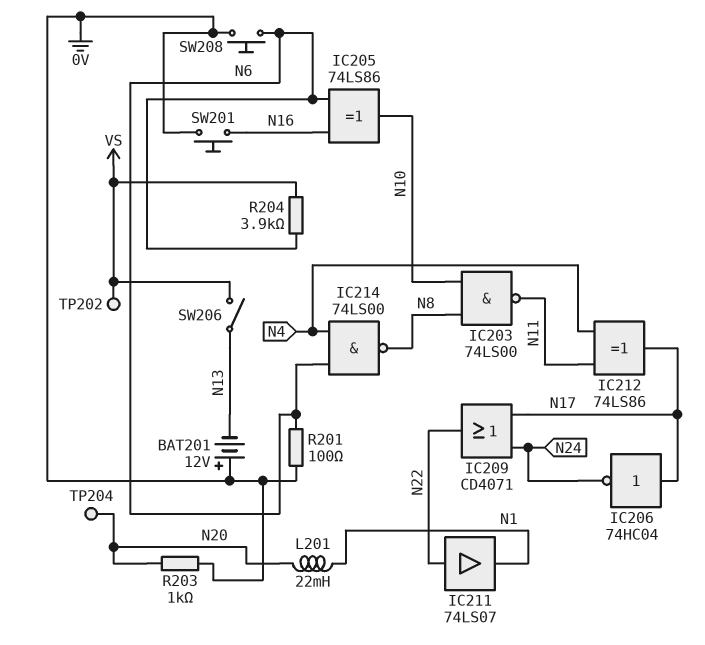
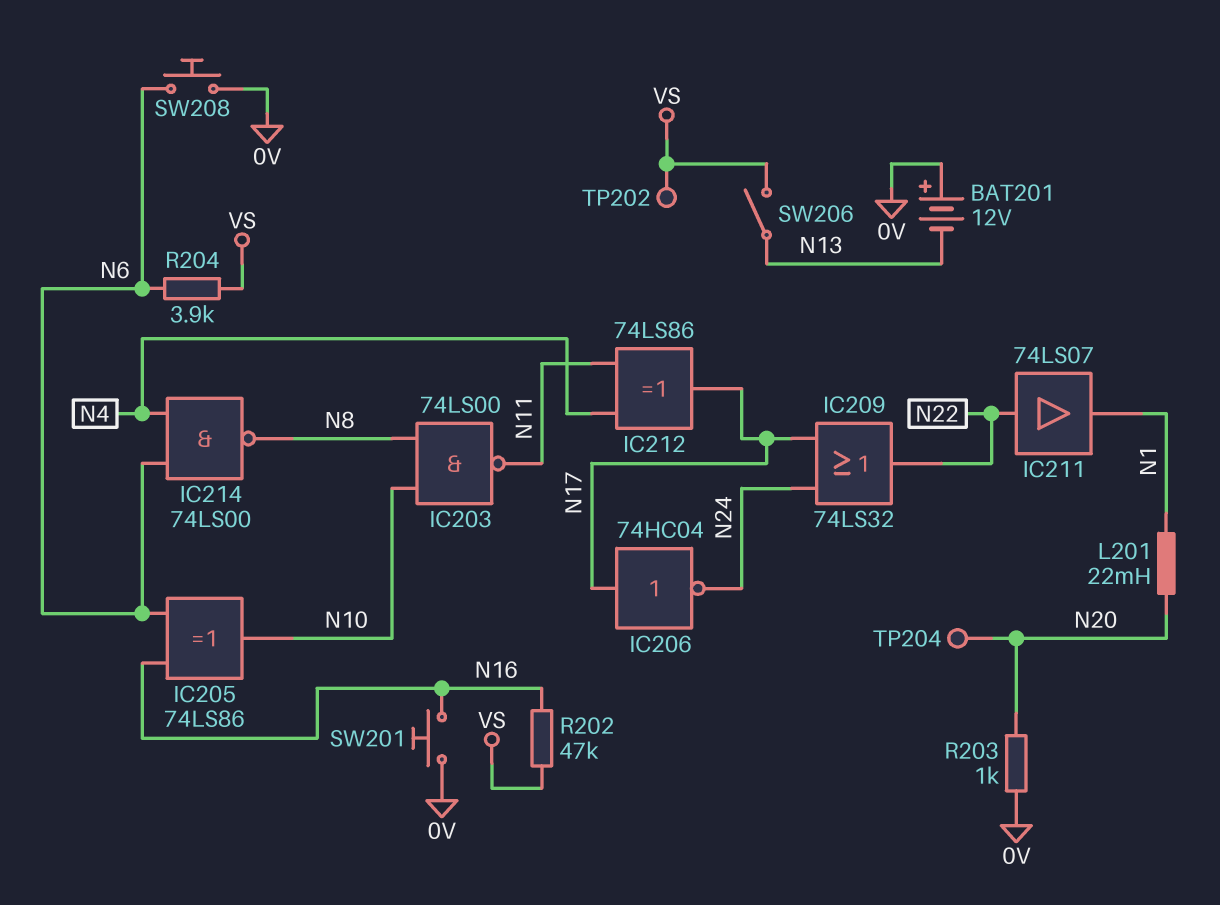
IC209: OR CD4071 (in N17, in N24, out N22) -> OR 74LS32 (in N17, in N24, out N22)
R201: 100 (0V, N6) -> none
R202: none -> 47k (N16, VS)

